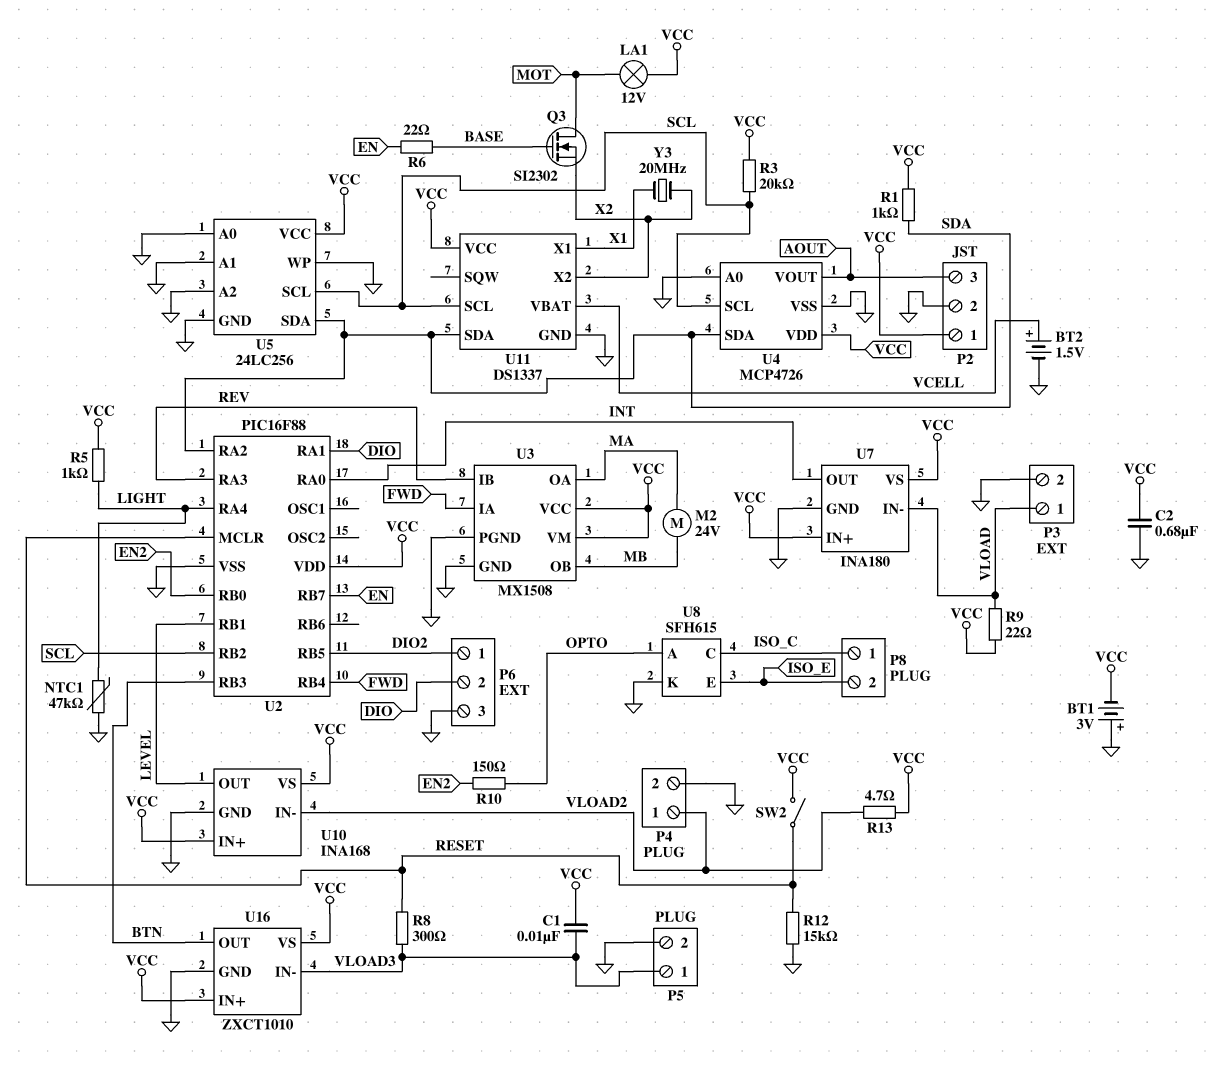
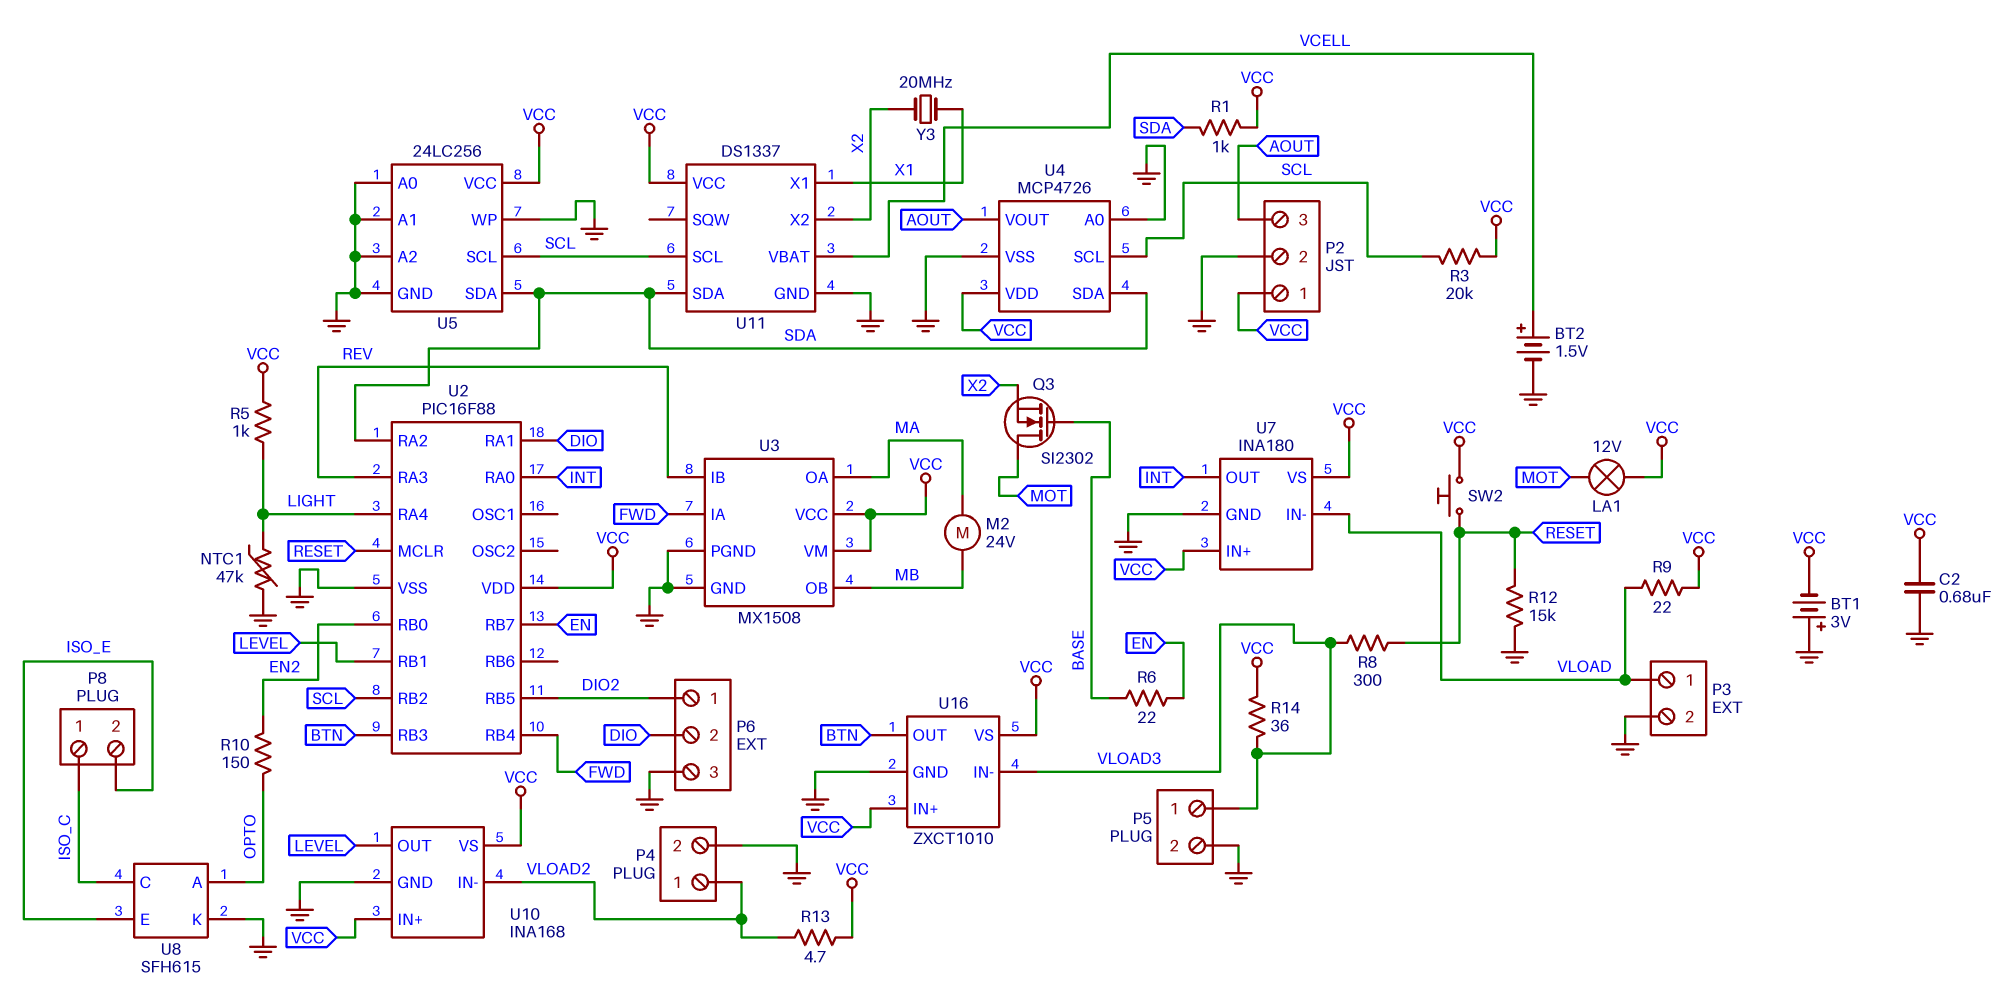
C1: 10nF (VCC, VLOAD3) -> none
R14: none -> 36 (VCC, VLOAD3)
SW2: switch (RESET, VCC) -> button (RESET, VCC)

